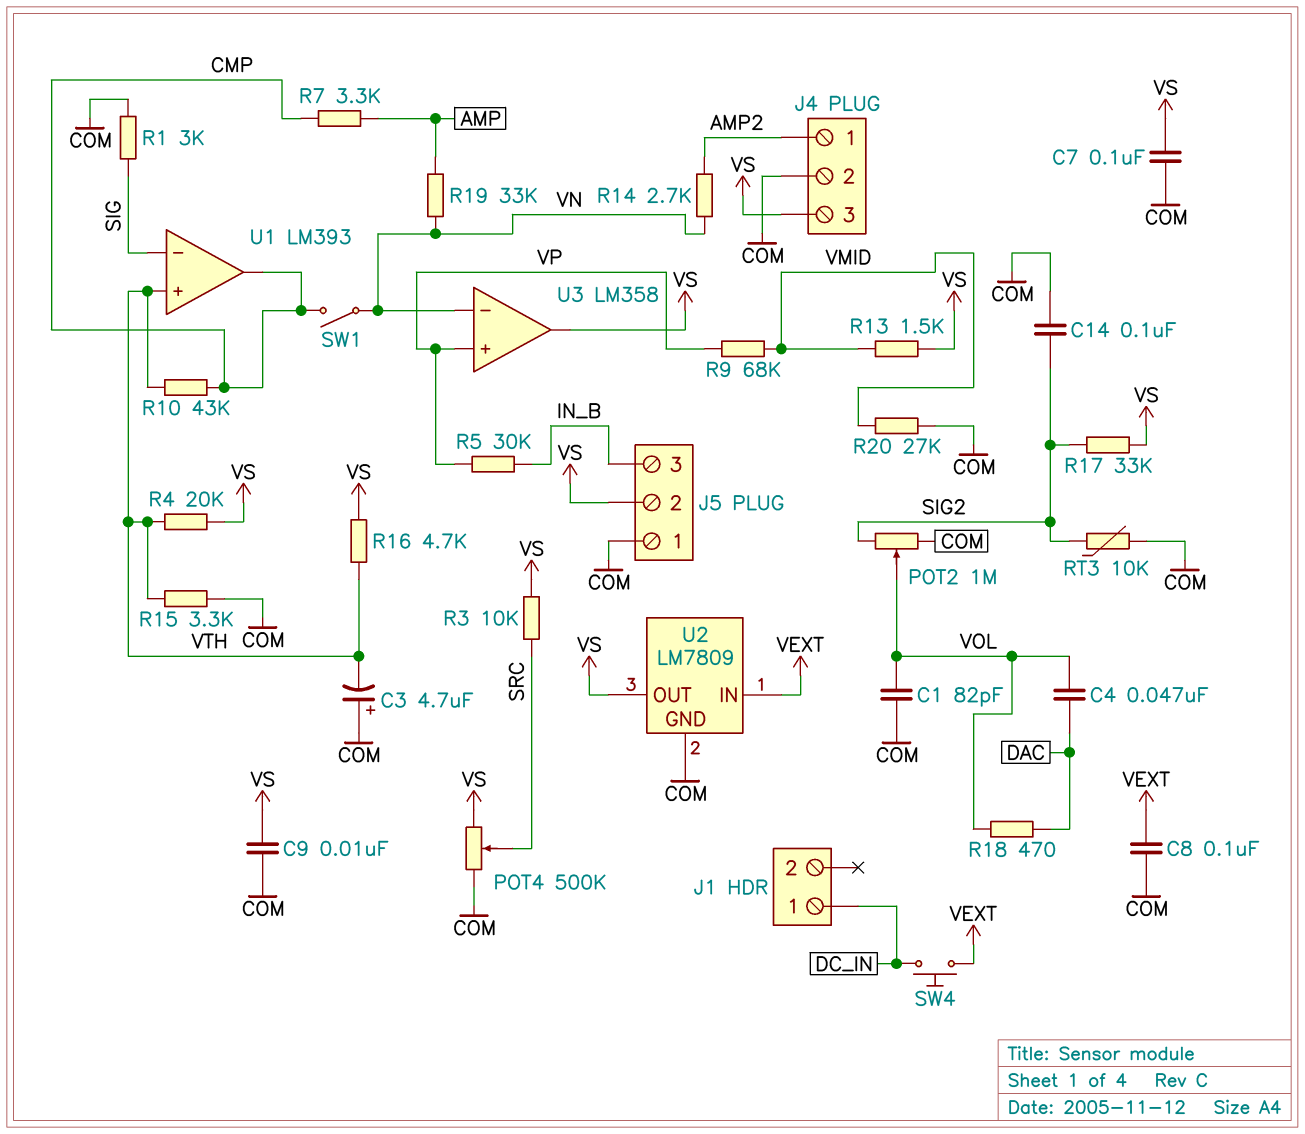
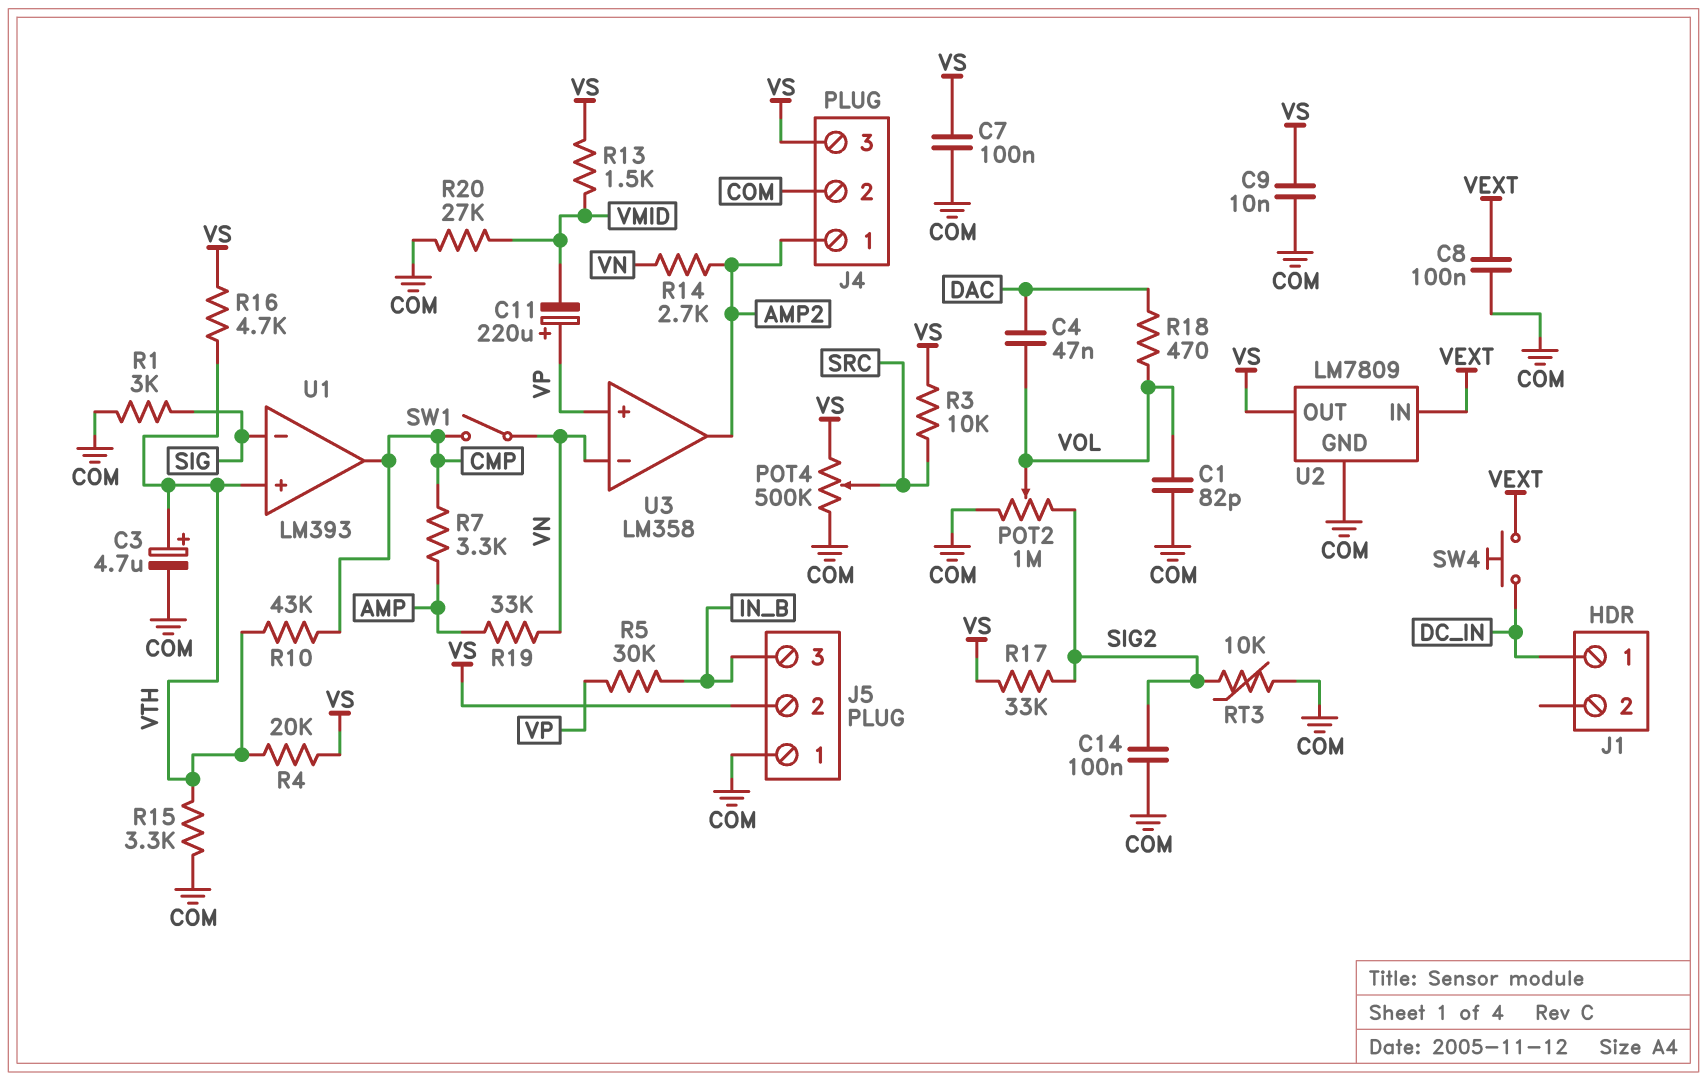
C3: 4.7uF (plus COM, minus VTH) -> 4.7uF (plus VTH, minus COM)
C11: none -> 220uF (plus VP, minus VMID)
R9: 68k (VMID, VP) -> none
U3 pin out: VS -> AMP2

